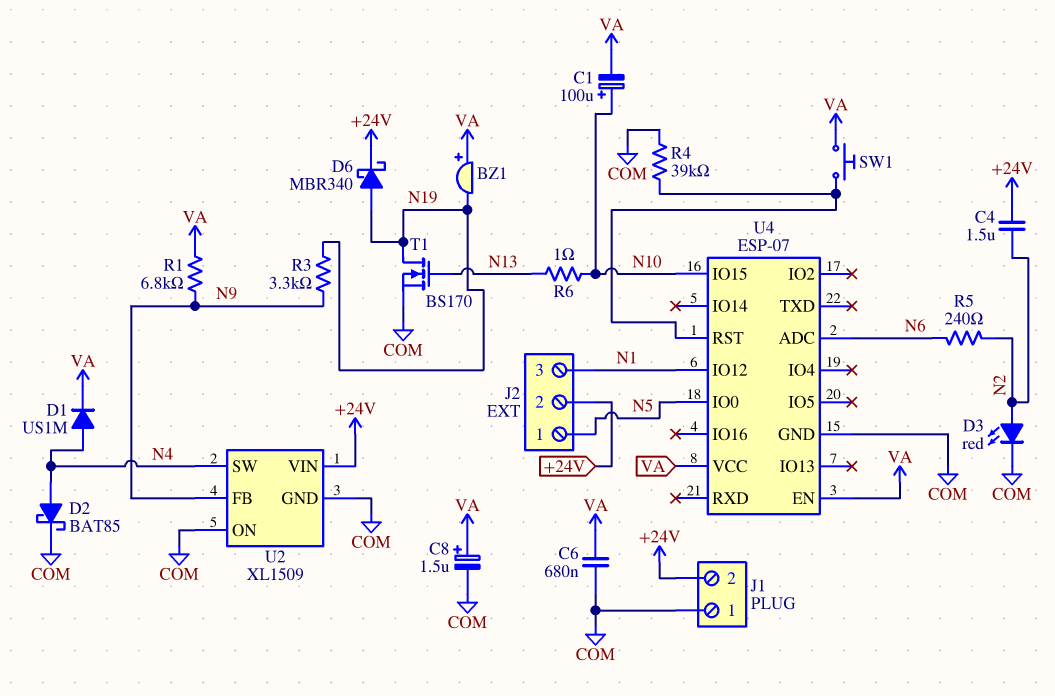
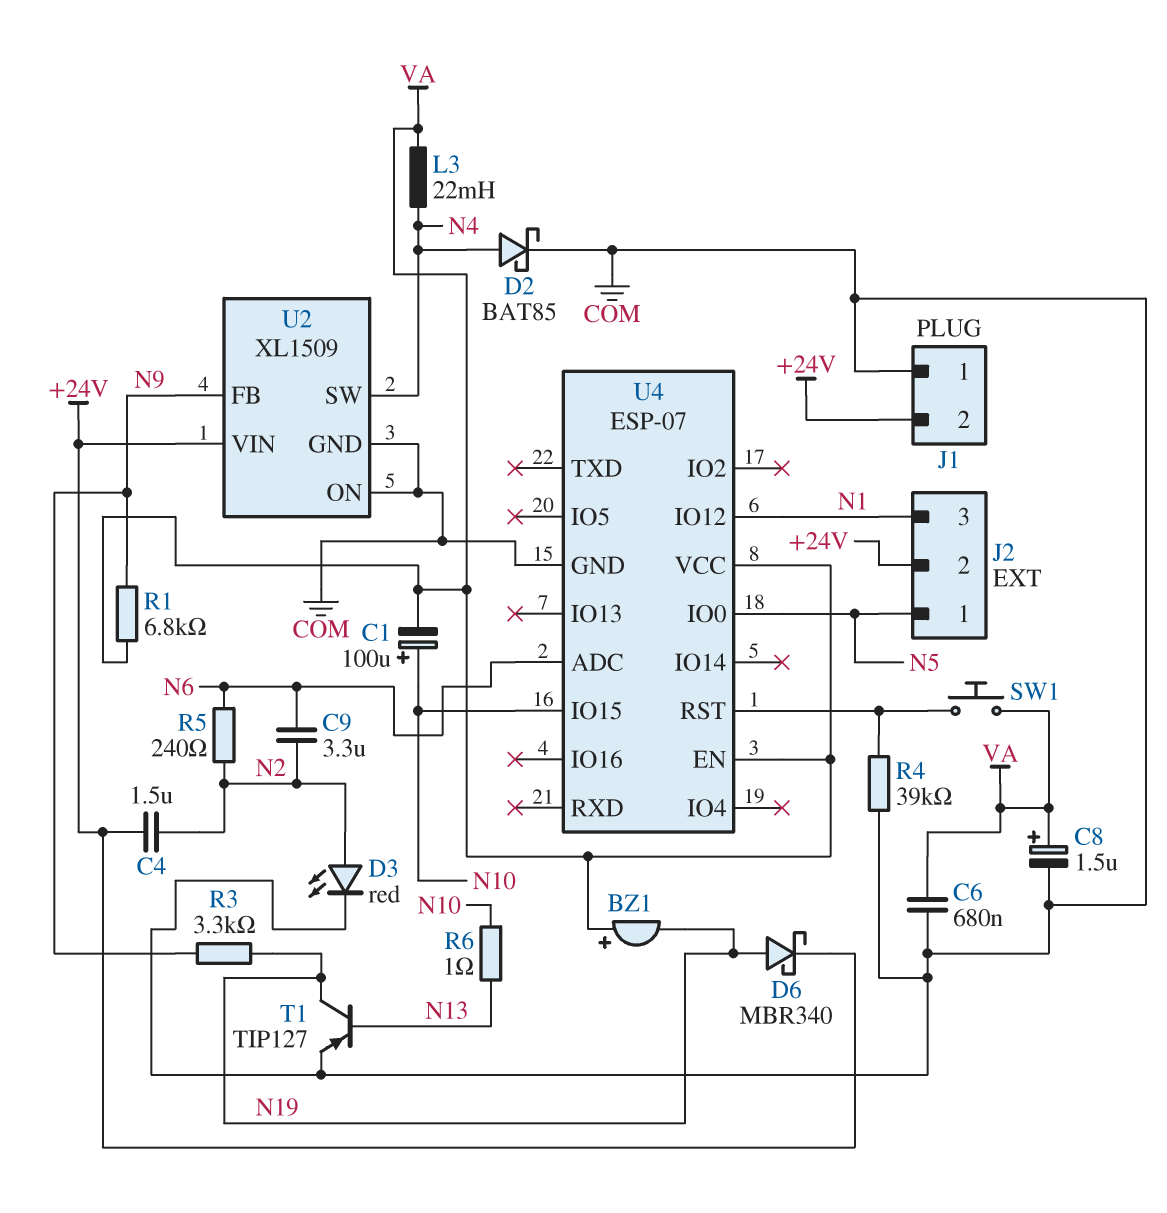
C9: none -> 3.3uF (N2, N6)
D1: diode US1M (A N4, K VA) -> none
L3: none -> 22mH (N4, VA)
T1: NMOS BS170 (G N13, D N19, S COM) -> PNP TIP127 (B N13, C N19, E COM)

